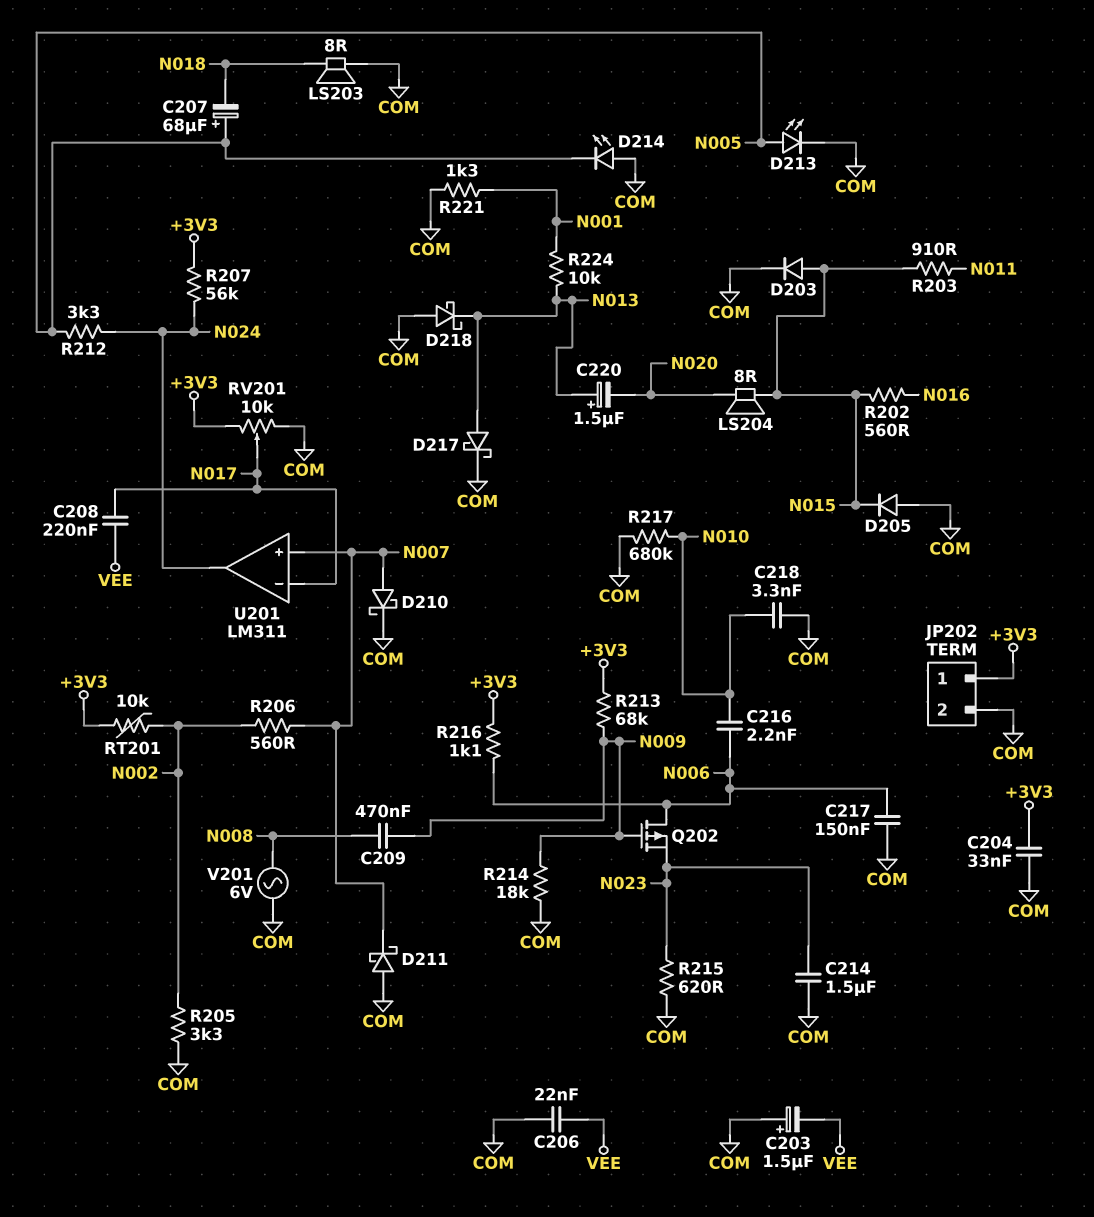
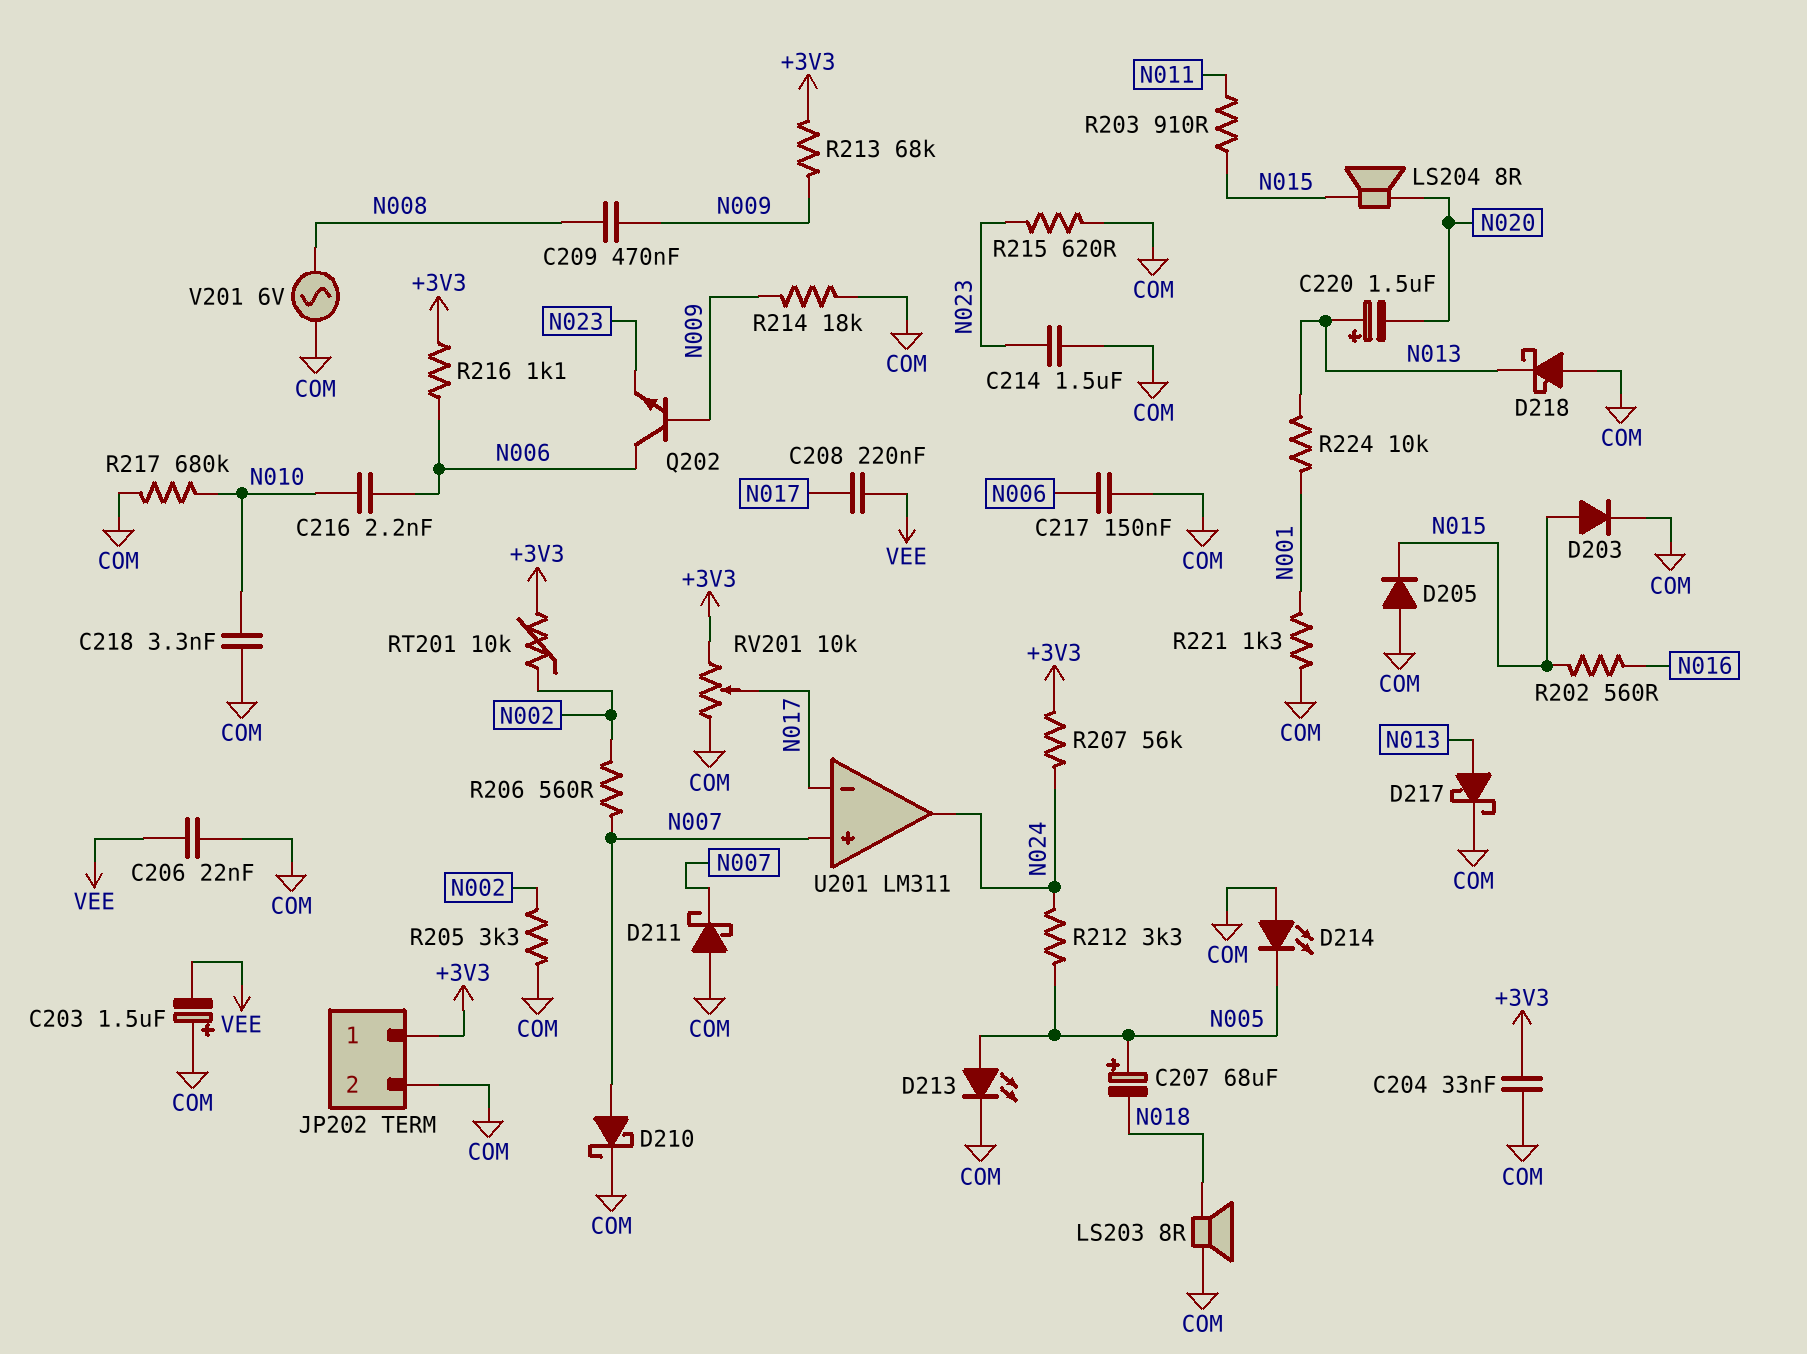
Q202: PMOS (G N009, D N006, S N023) -> NPN (B N009, C N006, E N023)

